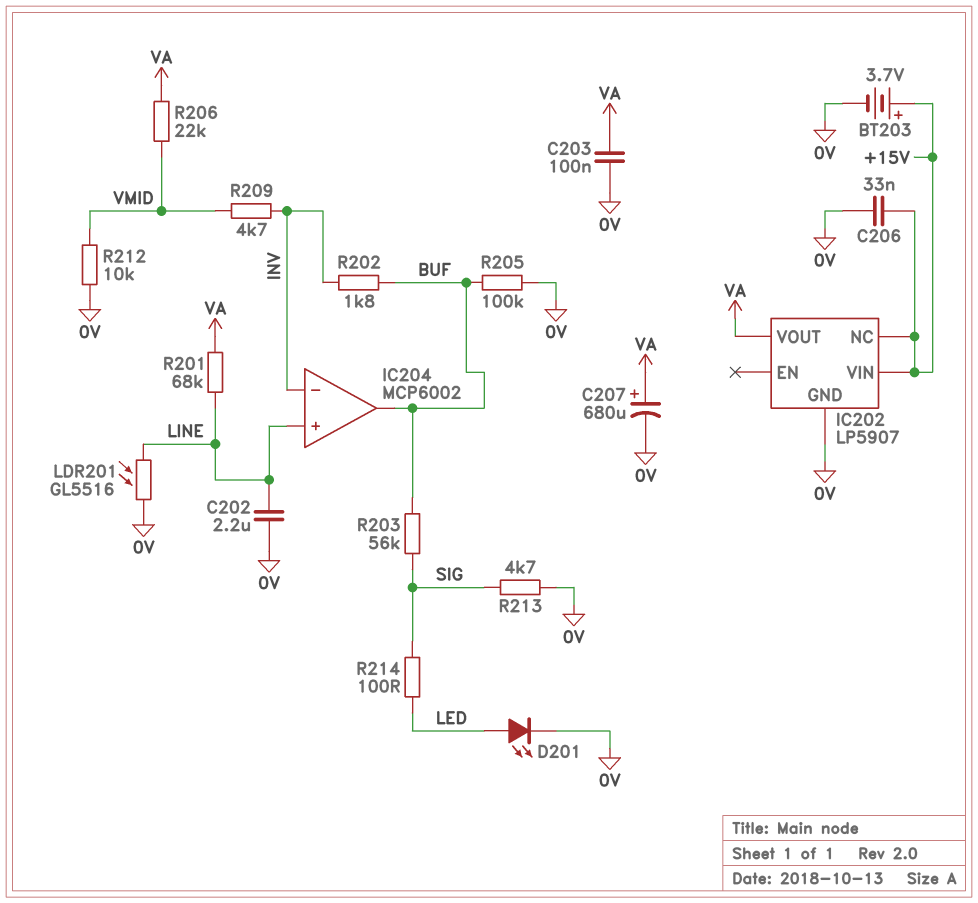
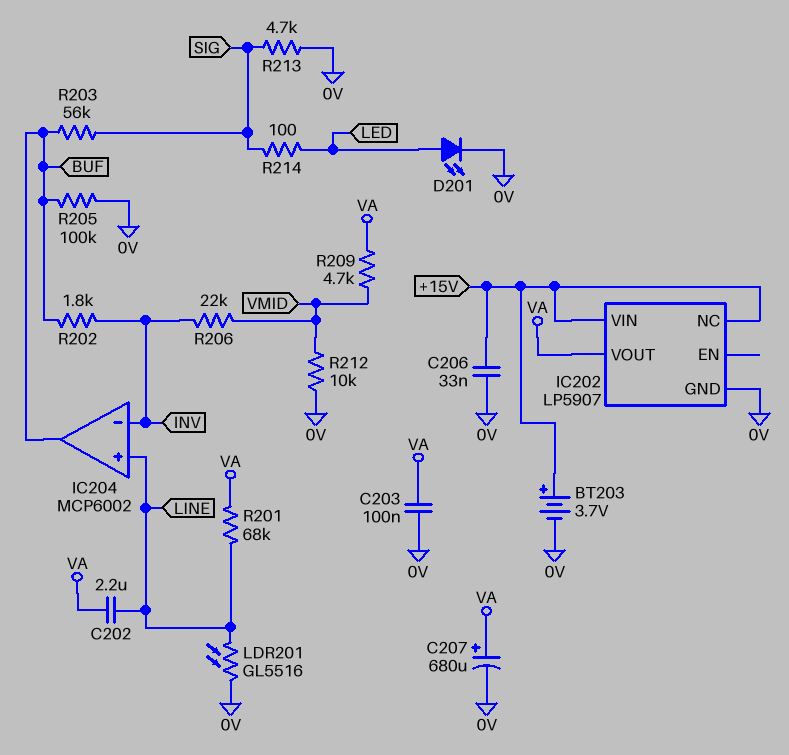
C202: 2.2uF (0V, LINE) -> 2.2uF (LINE, VA)
R206: 22k (VA, VMID) -> 22k (INV, VMID)
R209: 4.7k (INV, VMID) -> 4.7k (VA, VMID)

